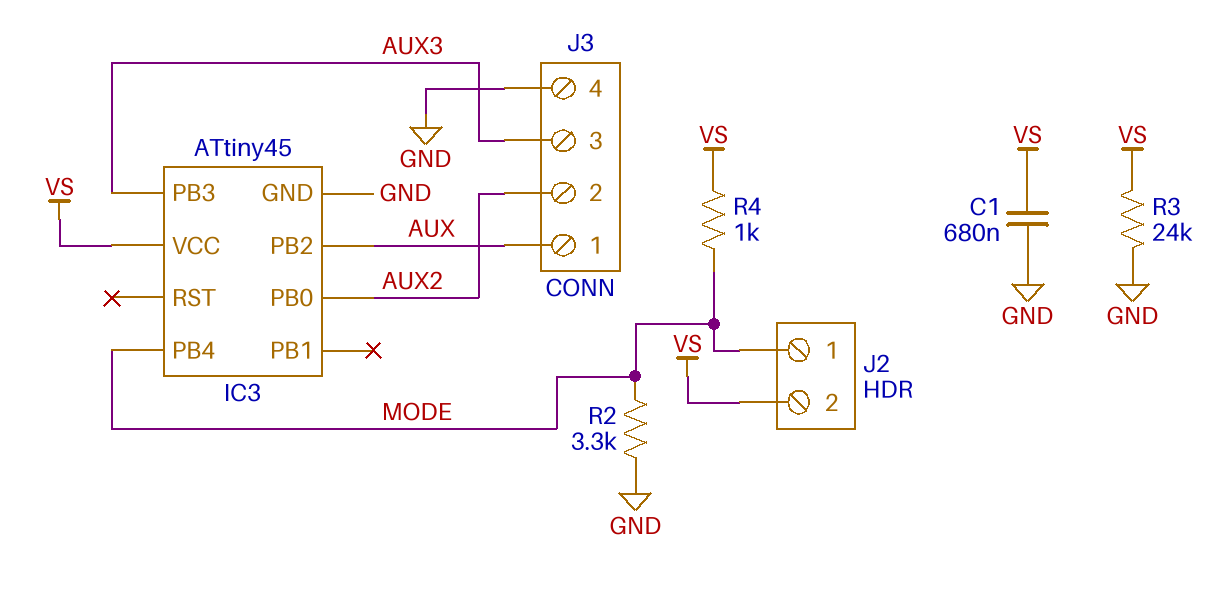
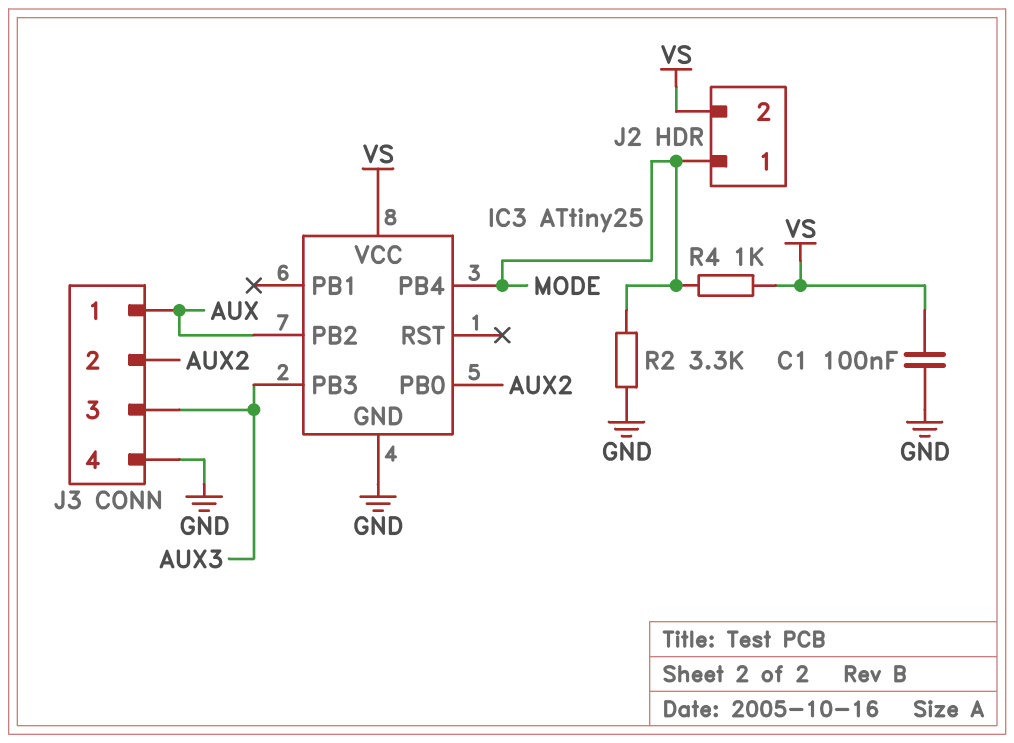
C1: 680nF (GND, VS) -> 100nF (GND, VS)
IC3: ATtiny45 -> ATtiny25
R3: 24k (GND, VS) -> none

